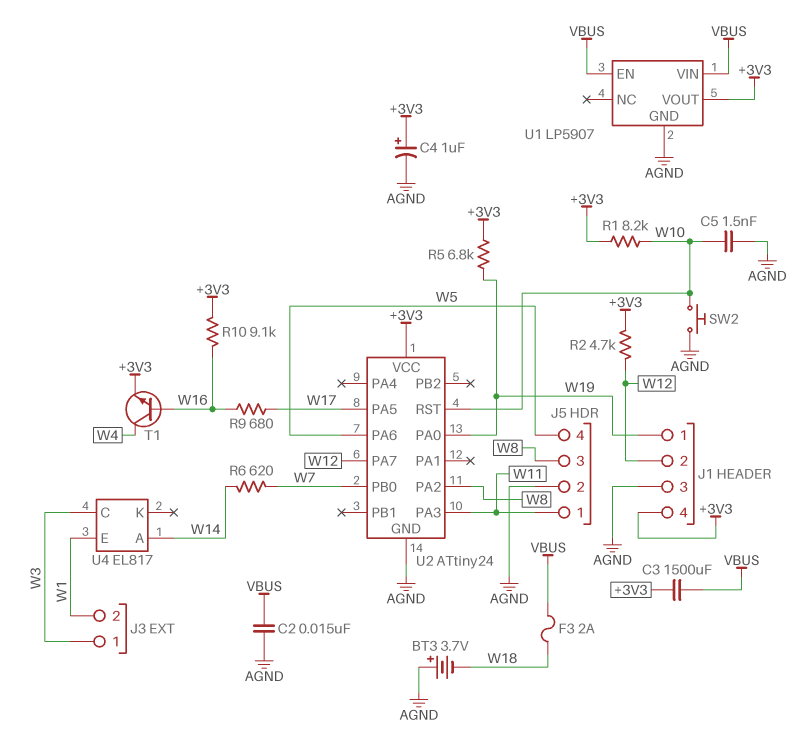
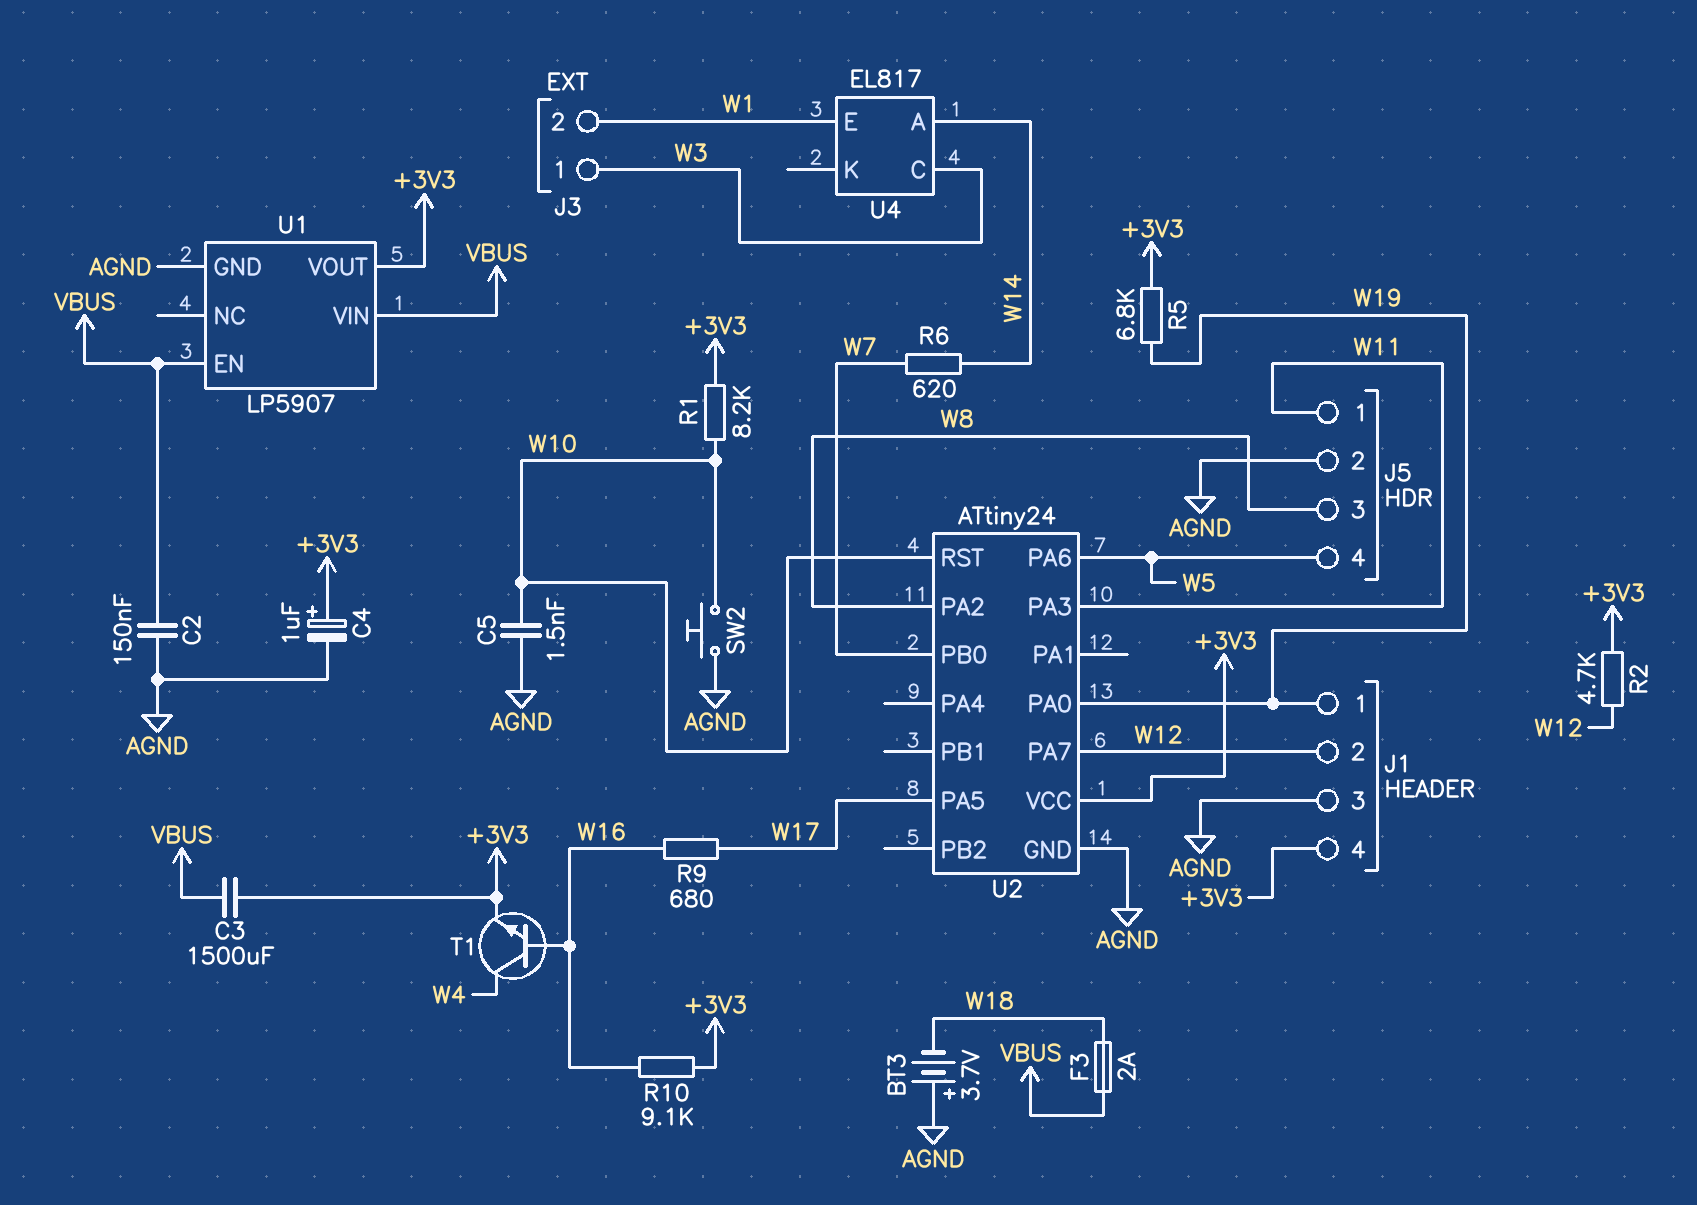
C2: 15nF (AGND, VBUS) -> 150nF (AGND, VBUS)

